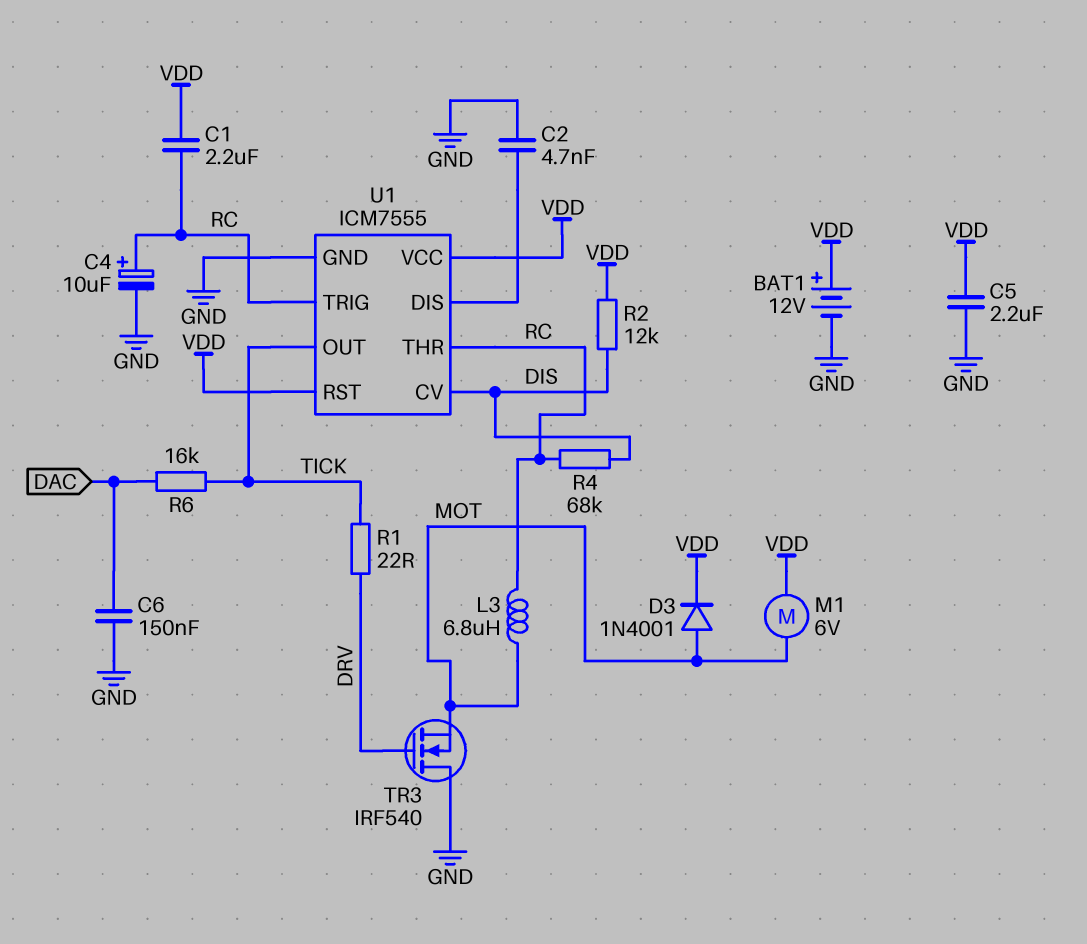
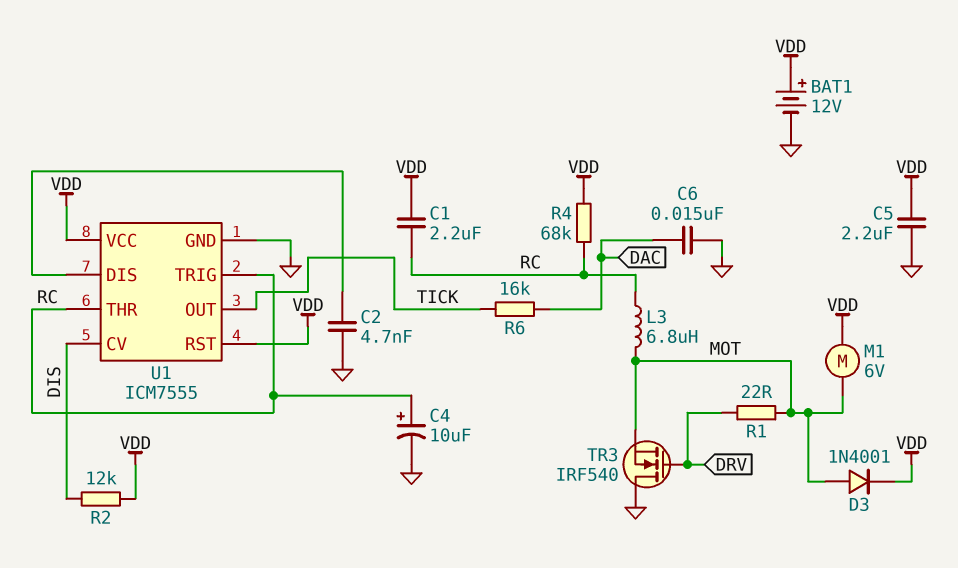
C6: 150nF (DAC, GND) -> 15nF (DAC, GND)
R1: 22 (DRV, TICK) -> 22 (DRV, MOT)
R4: 68k (DIS, RC) -> 68k (RC, VDD)

